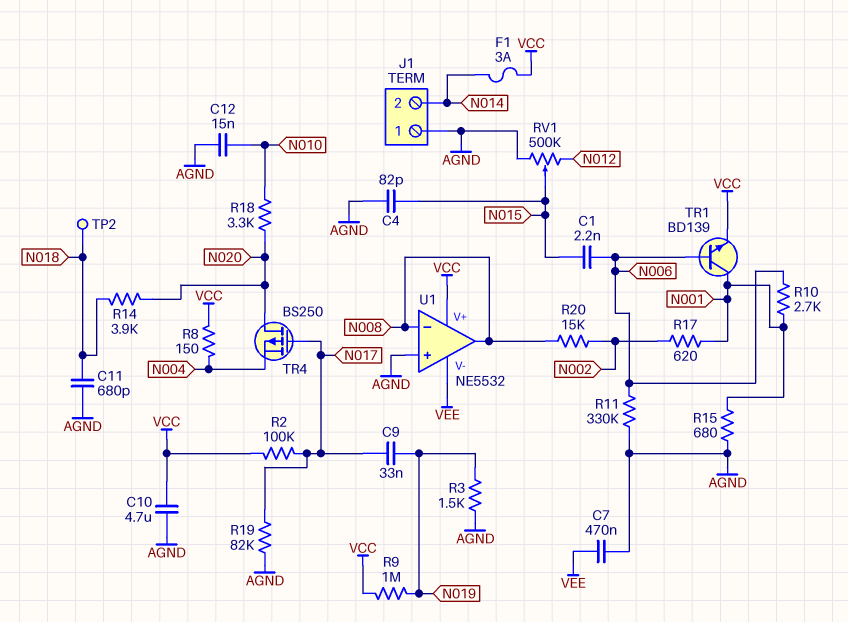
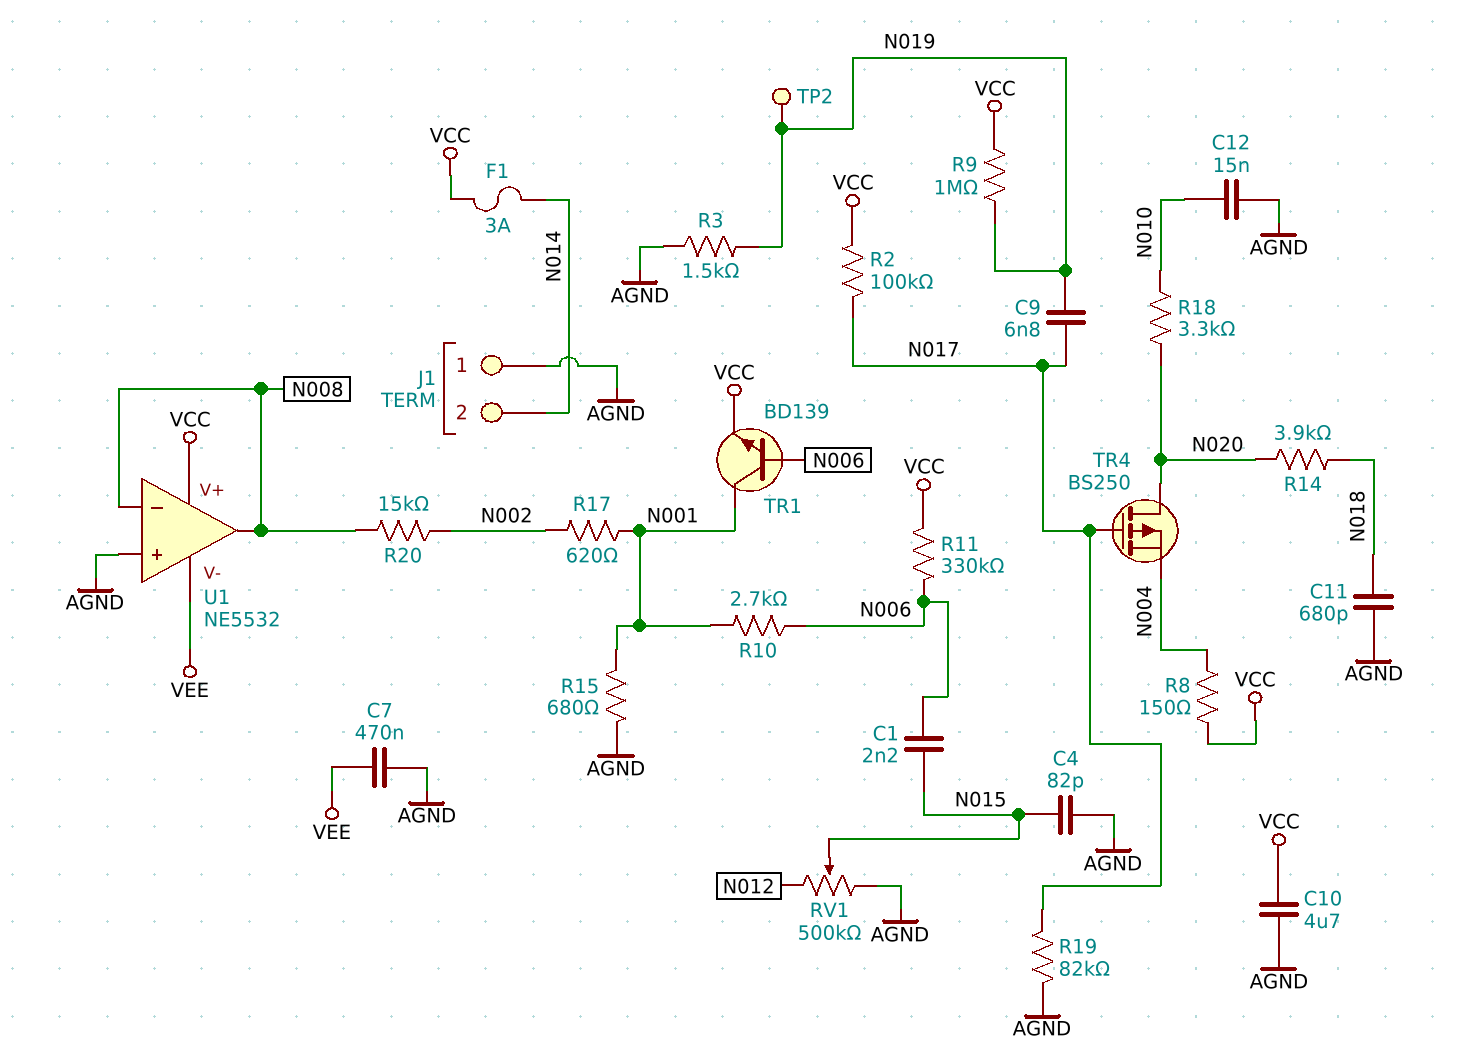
C9: 33nF (N017, N019) -> 6.8nF (N017, N019)
R11: 330k (AGND, N006) -> 330k (N006, VCC)
TP2: test point (N018) -> test point (N019)

